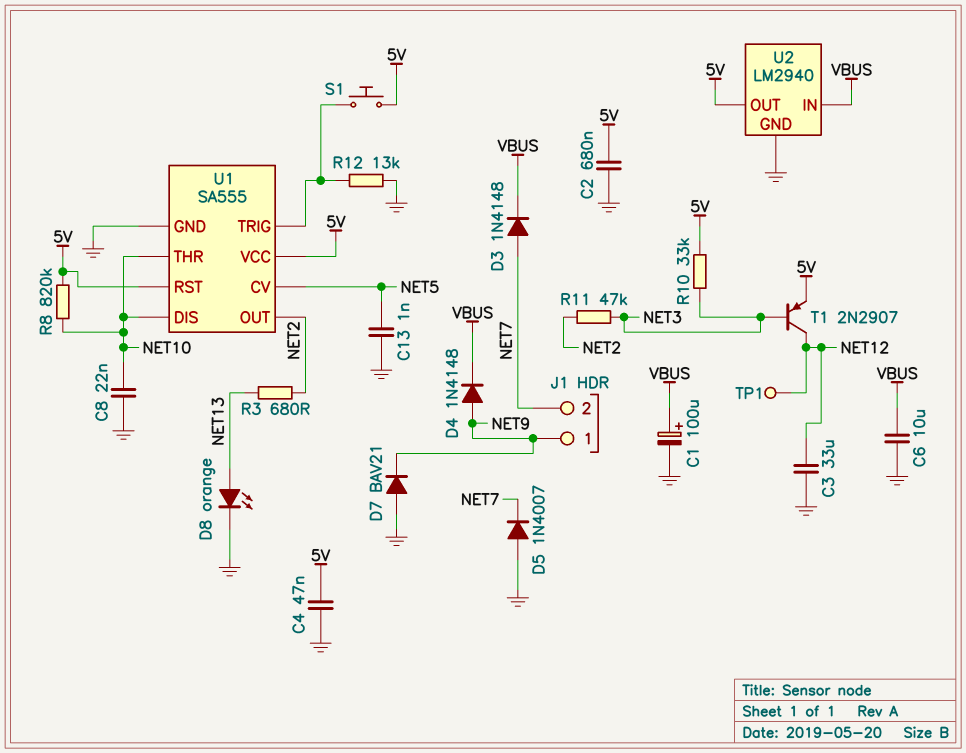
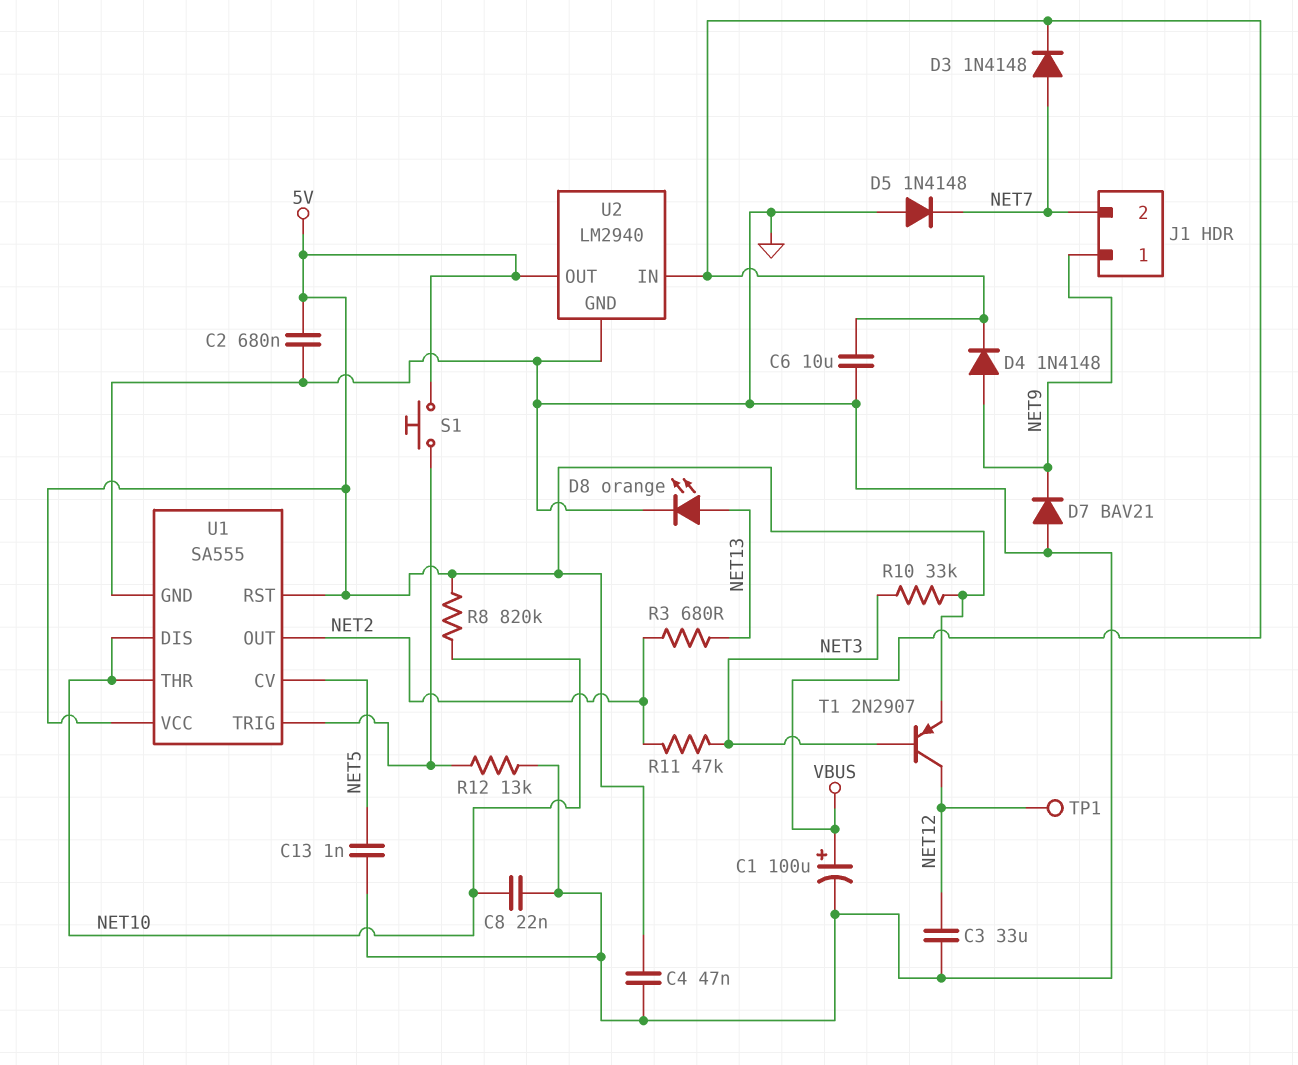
D5: diode 1N4007 (A GND, K NET7) -> diode 1N4148 (A GND, K NET7)

